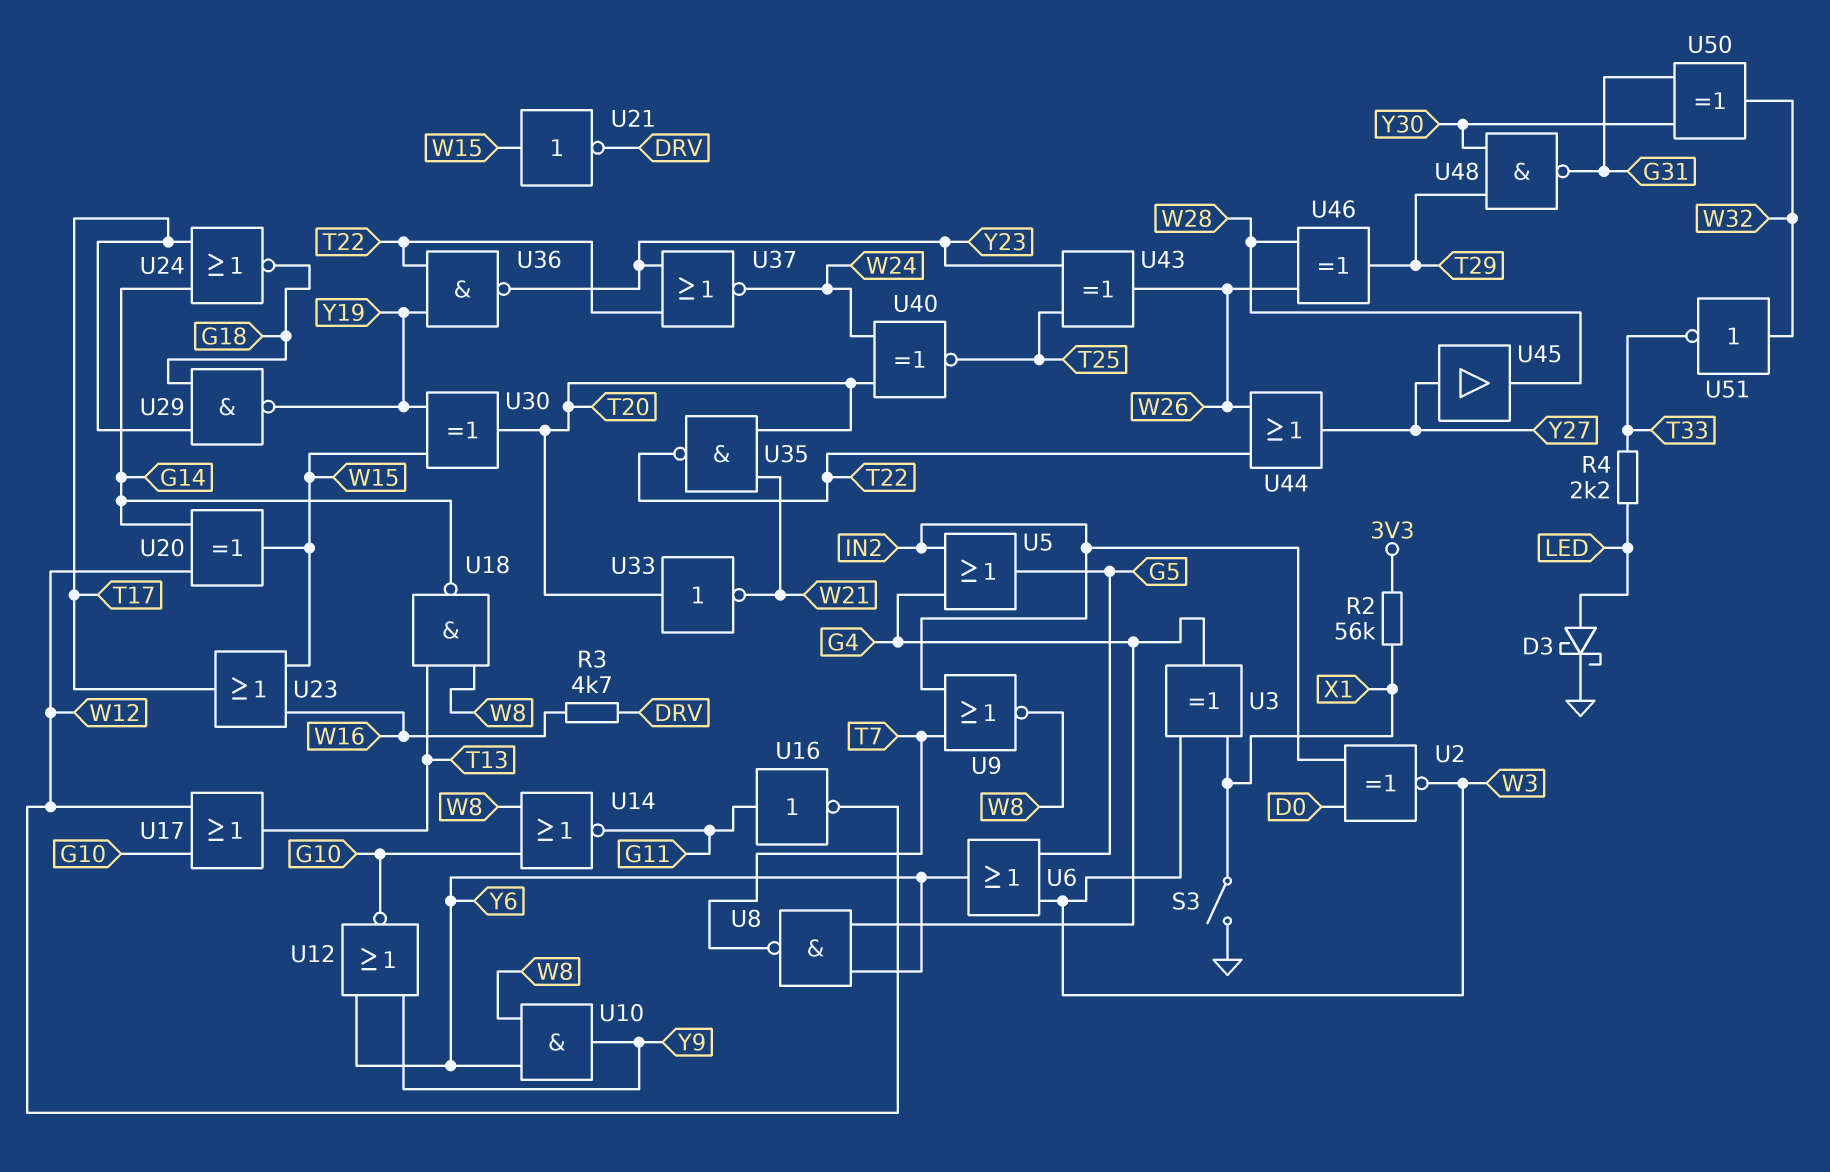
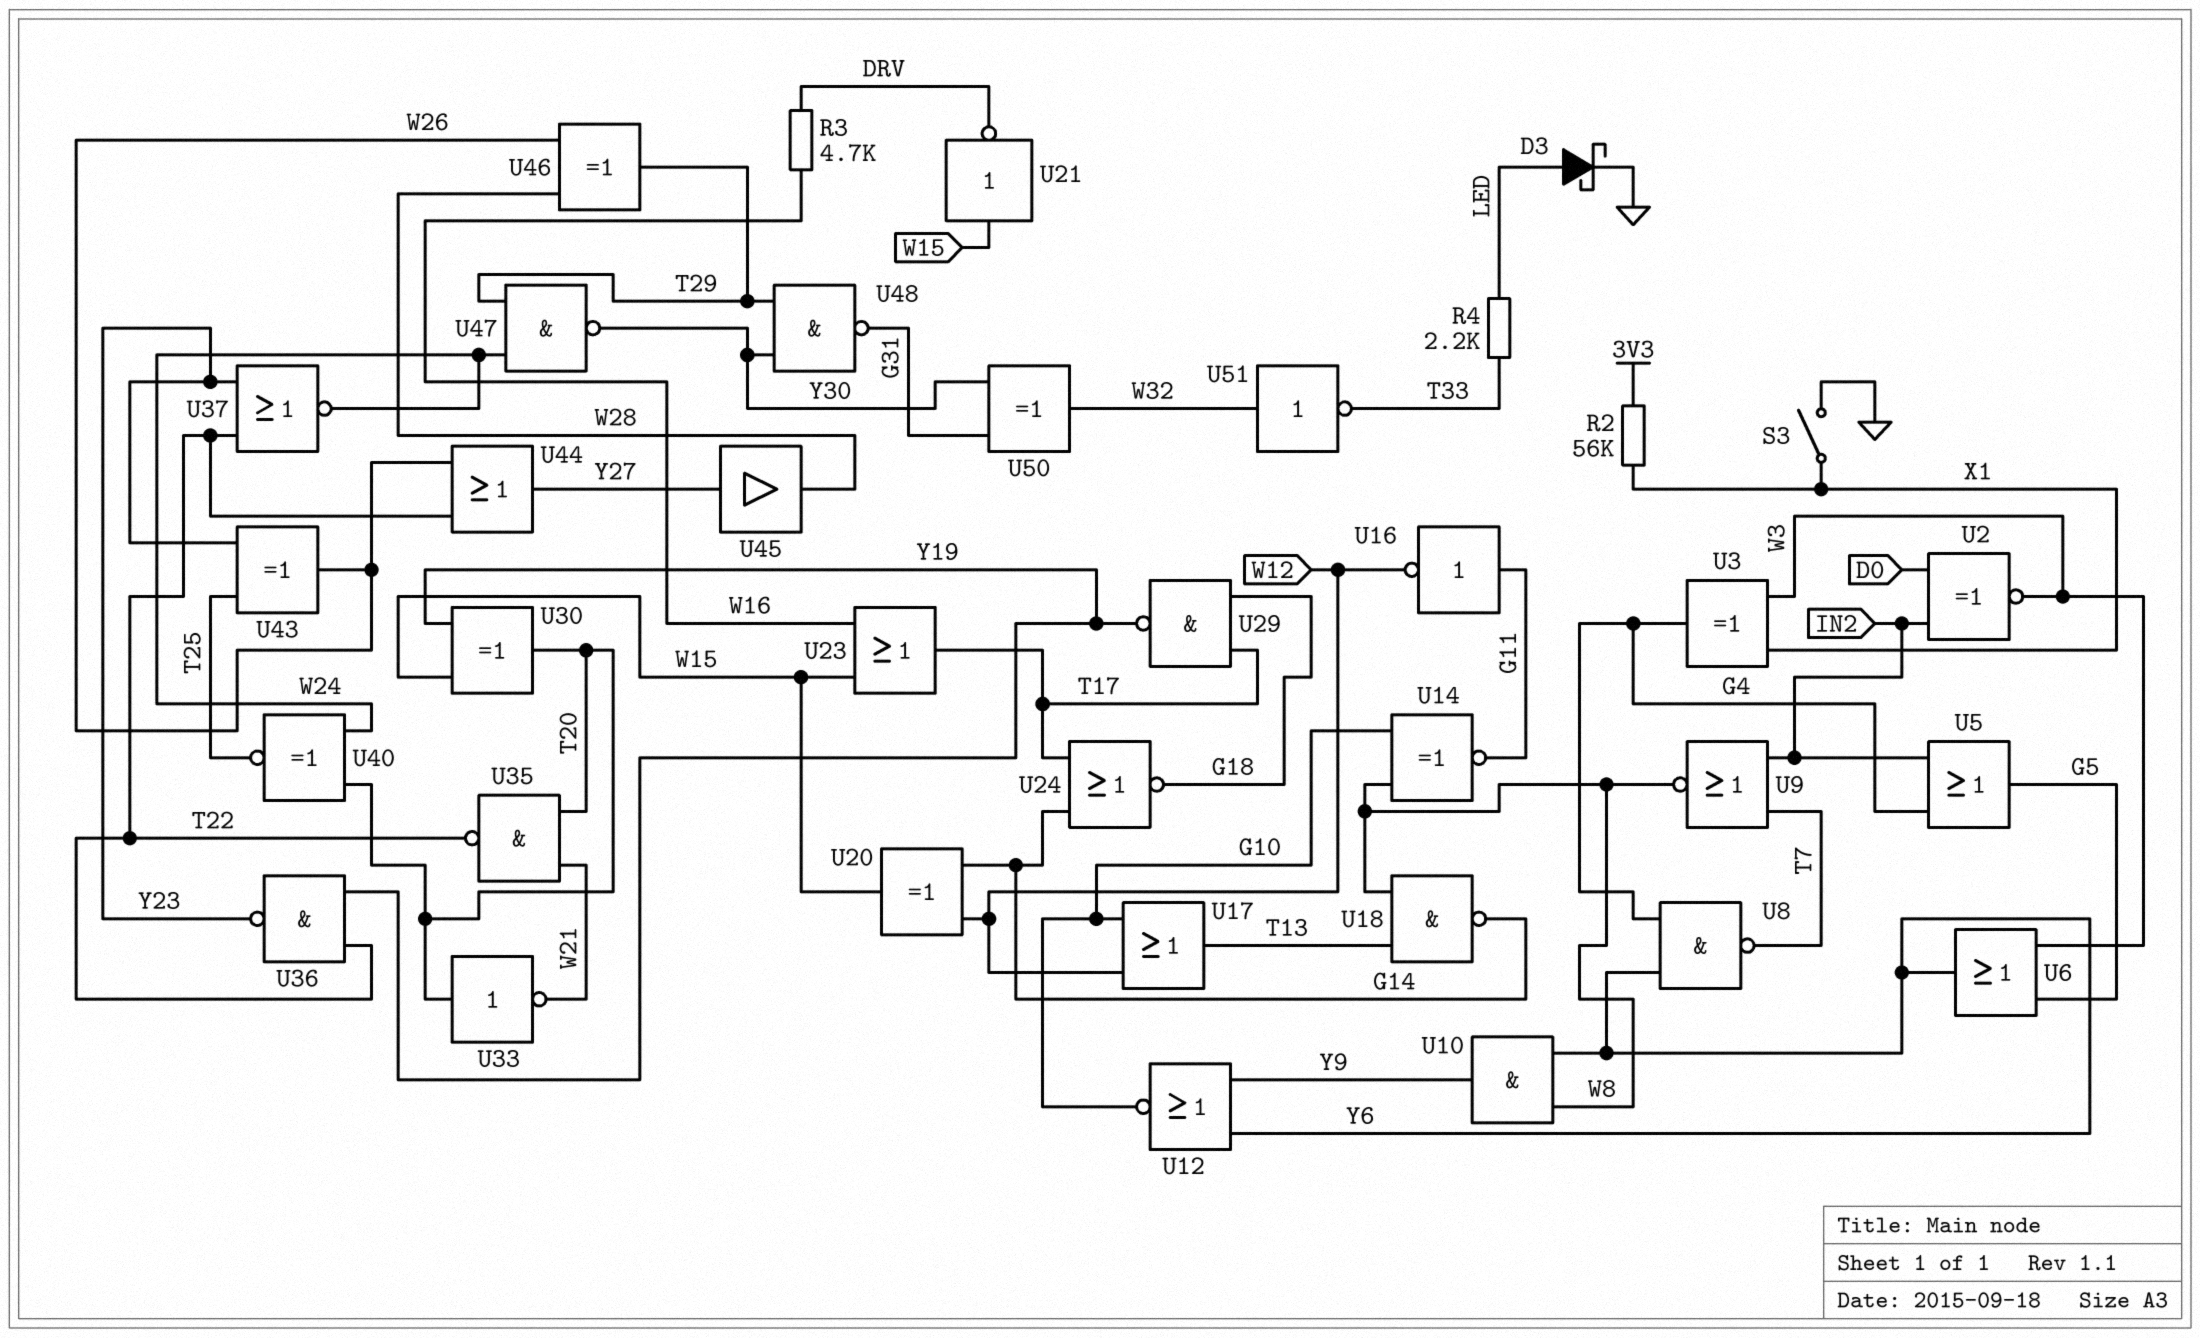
U14: NOR (in G10, in W8, out G11) -> XNOR (in G10, in W8, out G11)
U47: none -> NAND (in T29, in W24, out Y30)

